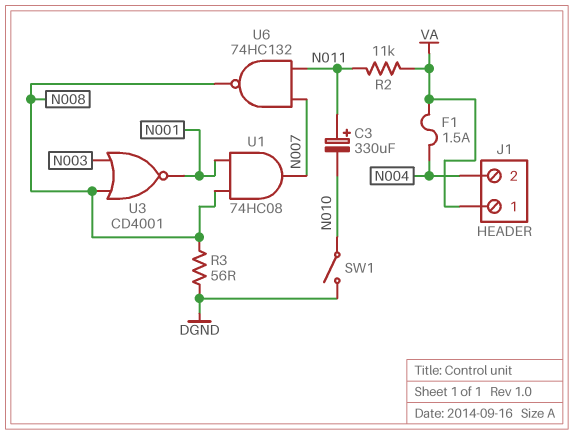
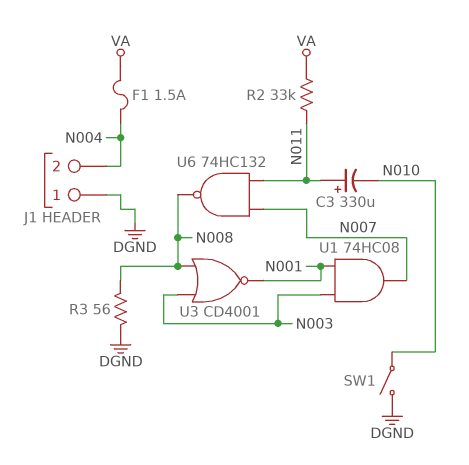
J1 pin 1: VA -> DGND
R2: 11k (N011, VA) -> 33k (N011, VA)
U1: AND 74HC08 (in N001, in N008, out N007) -> AND 74HC08 (in N001, in N003, out N007)

